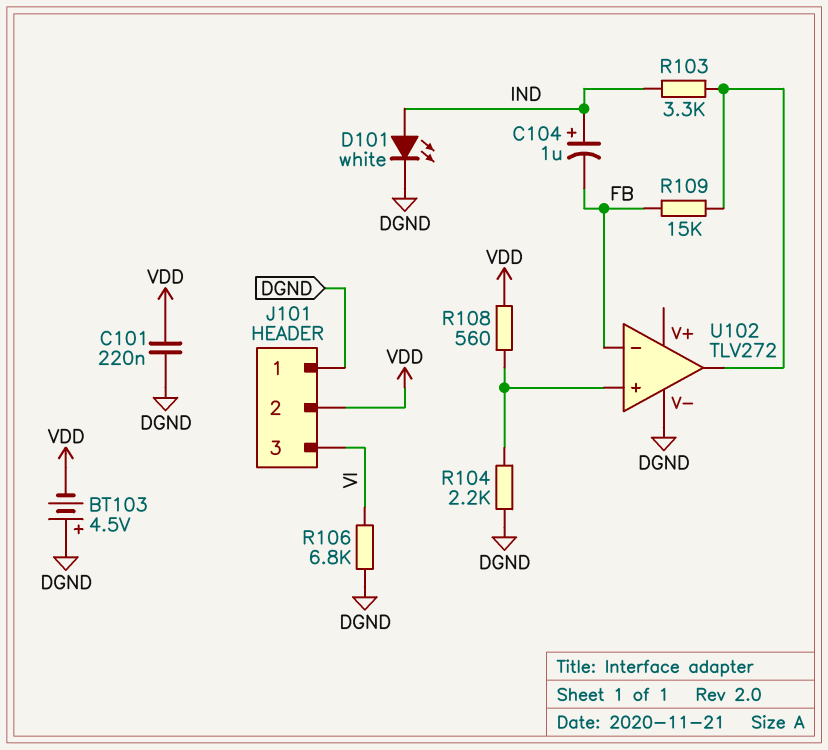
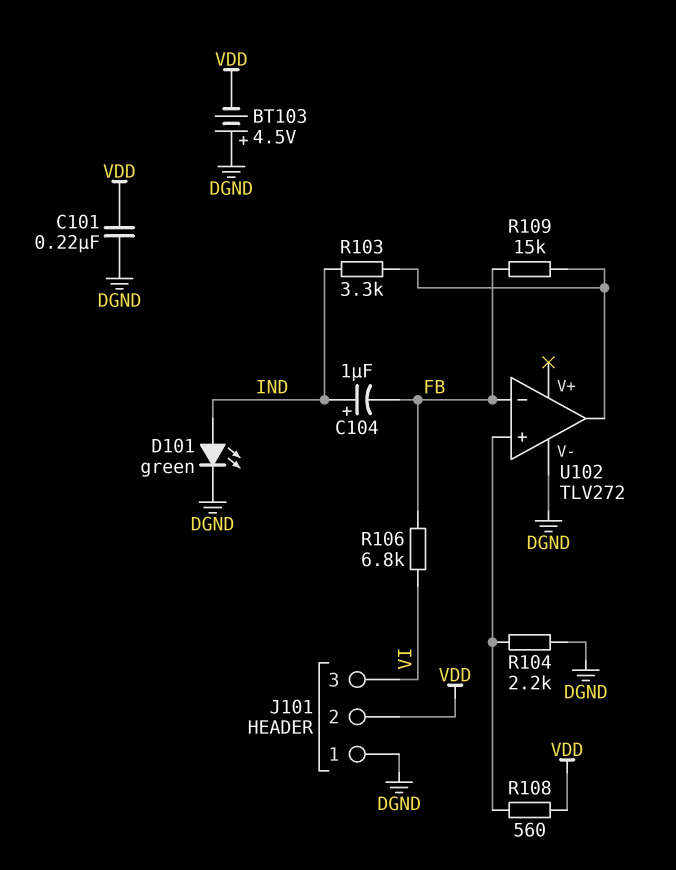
D101: LED white (A IND, K DGND) -> LED green (A IND, K DGND)
R106: 6.8k (DGND, VI) -> 6.8k (FB, VI)

